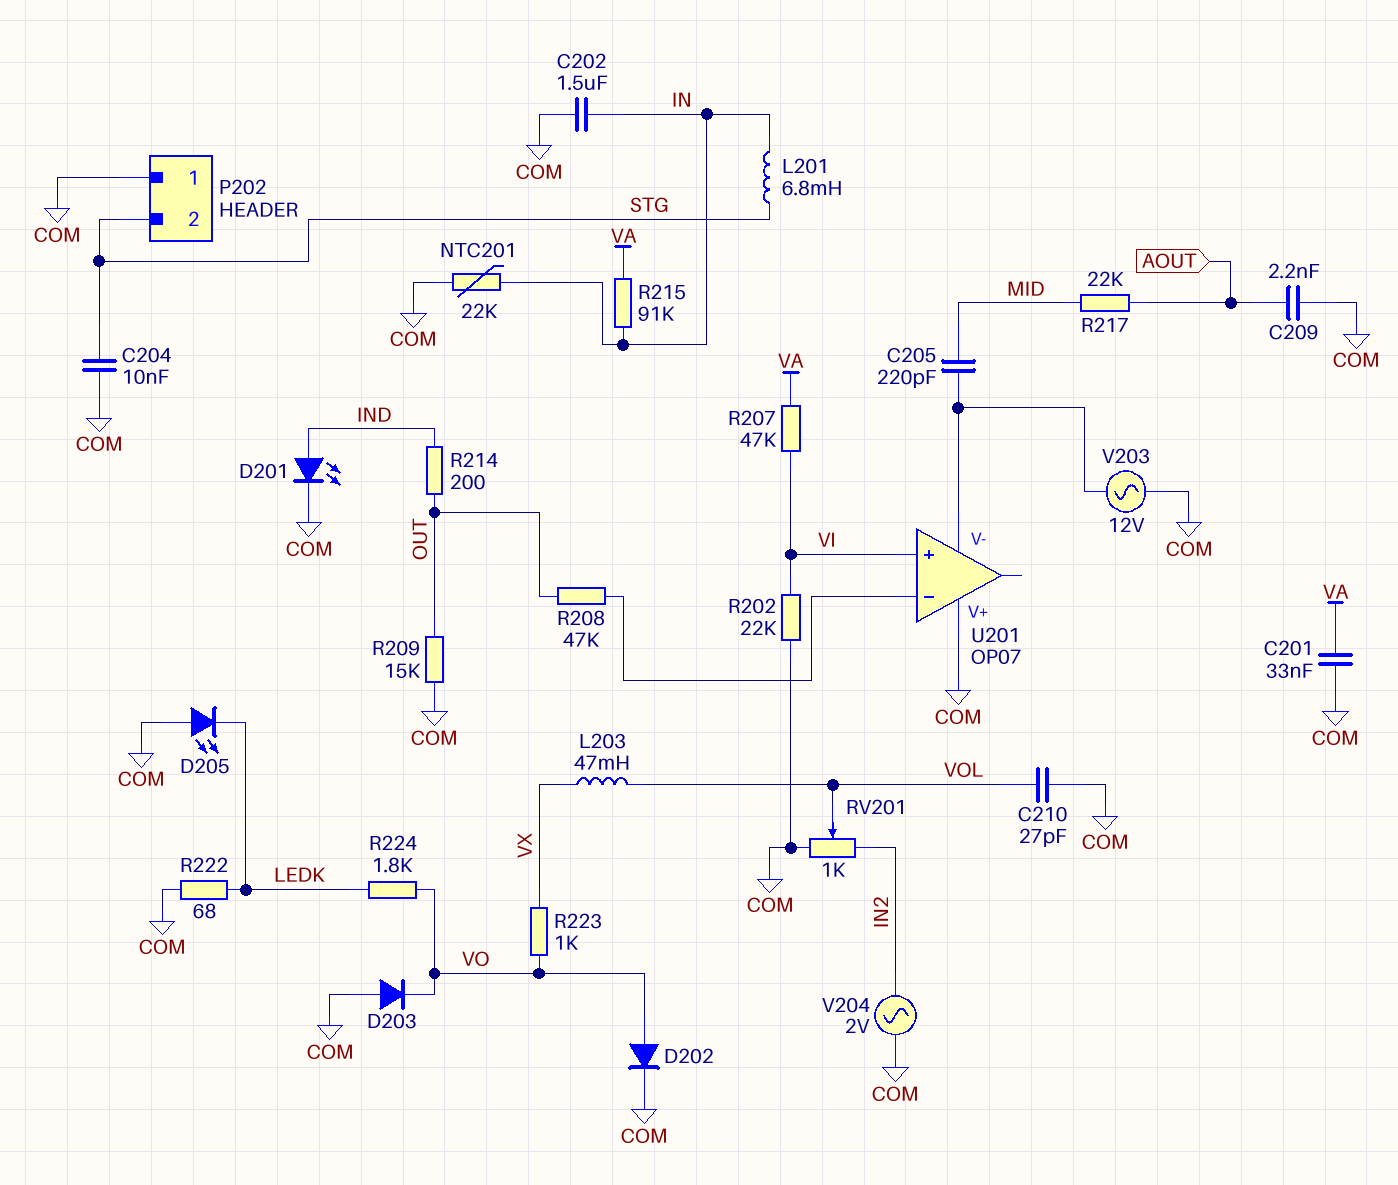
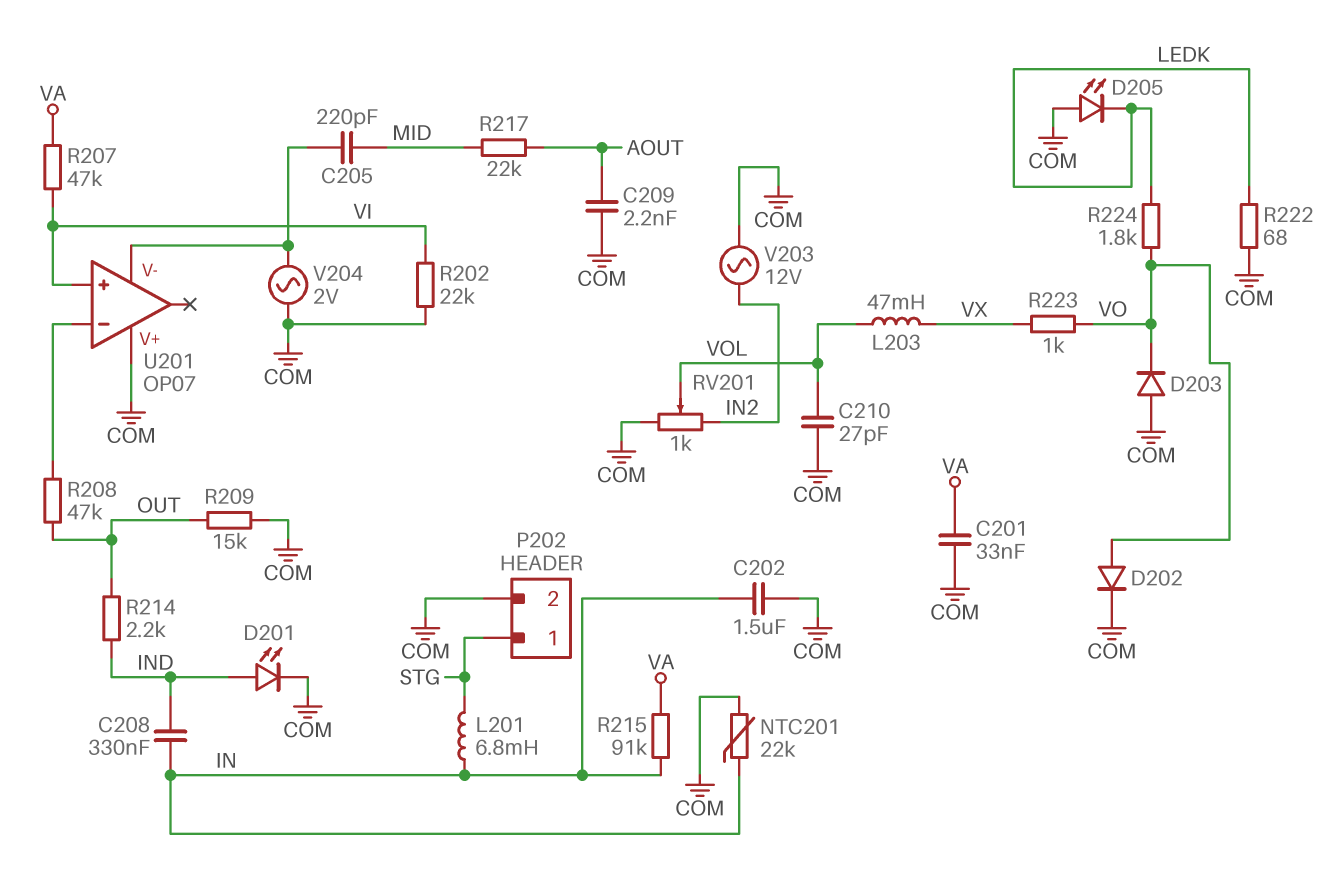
C204: 10nF (COM, STG) -> none
C208: none -> 330nF (IN, IND)
P202 pin 1: COM -> STG
P202 pin 2: STG -> COM
R214: 200 (IND, OUT) -> 2.2k (IND, OUT)
V203: AC 12V (COM, U201/V-) -> AC 12V (COM, IN2)
V204: AC 2V (COM, IN2) -> AC 2V (COM, U201/V-)

